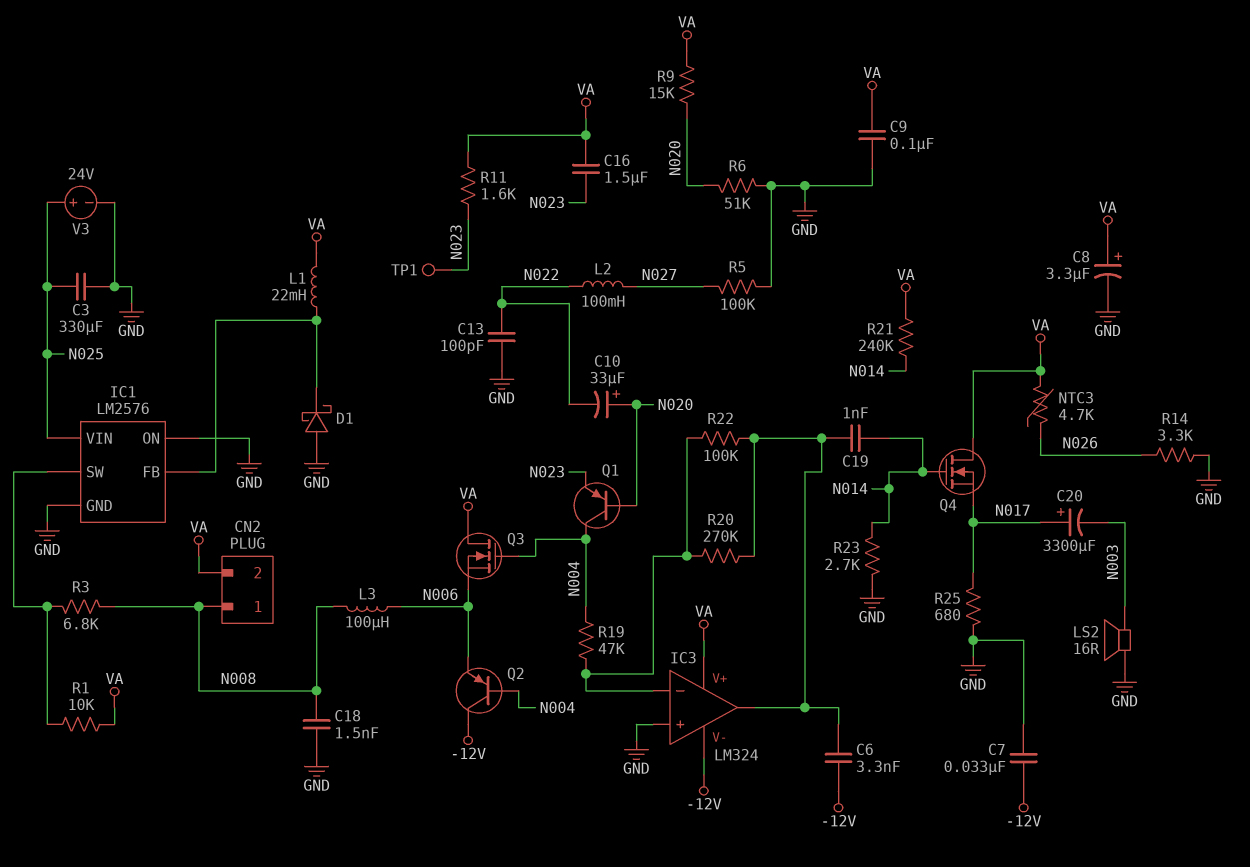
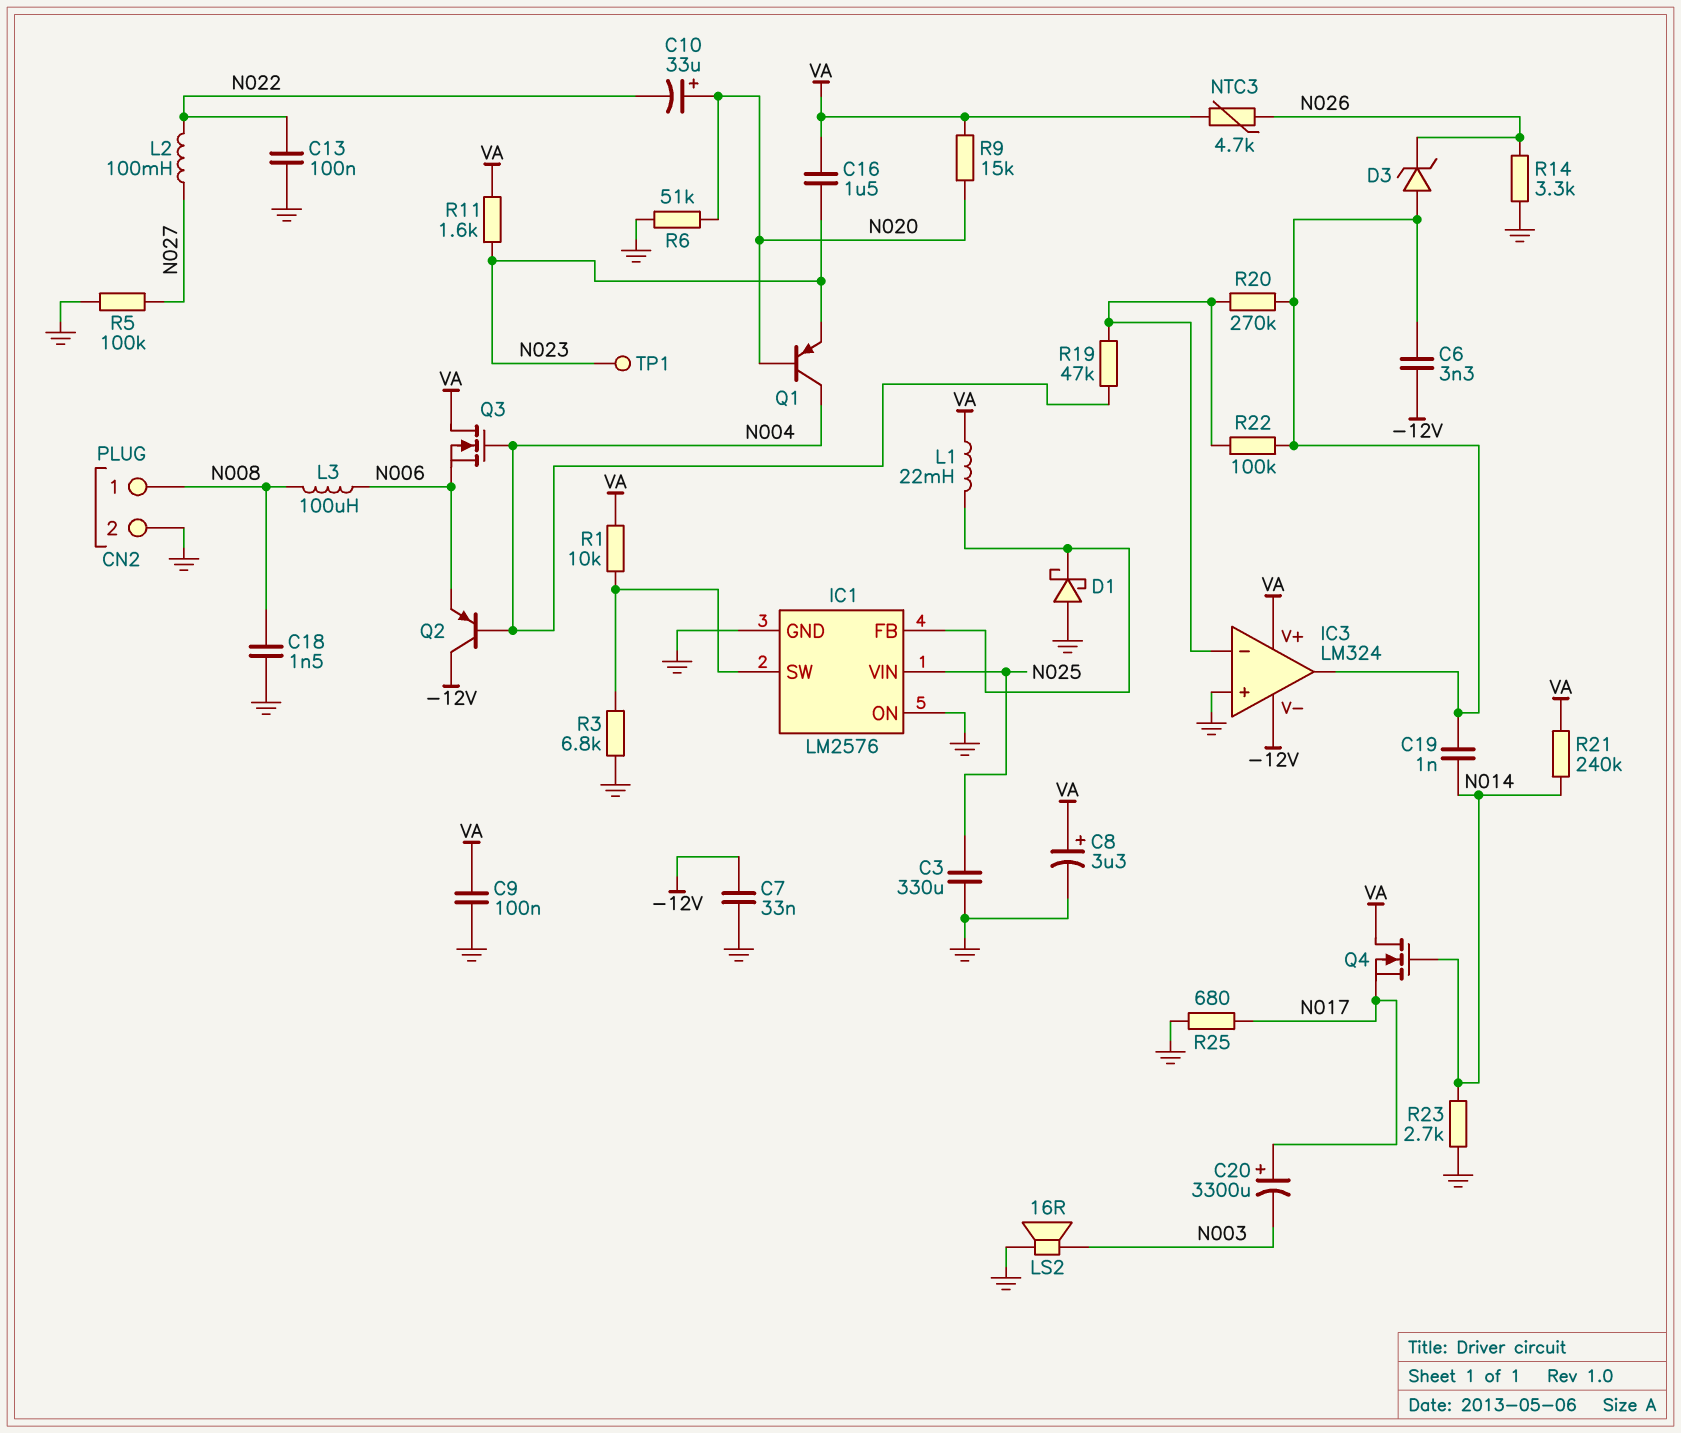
C13: 100pF (GND, N022) -> 100nF (GND, N022)
CN2 pin 2: VA -> GND
D3: none -> zener (A IC3/out, K N026)
R3: 6.8k (IC1/SW, N008) -> 6.8k (GND, IC1/SW)
V3: 24V (plus N025, minus GND) -> none

